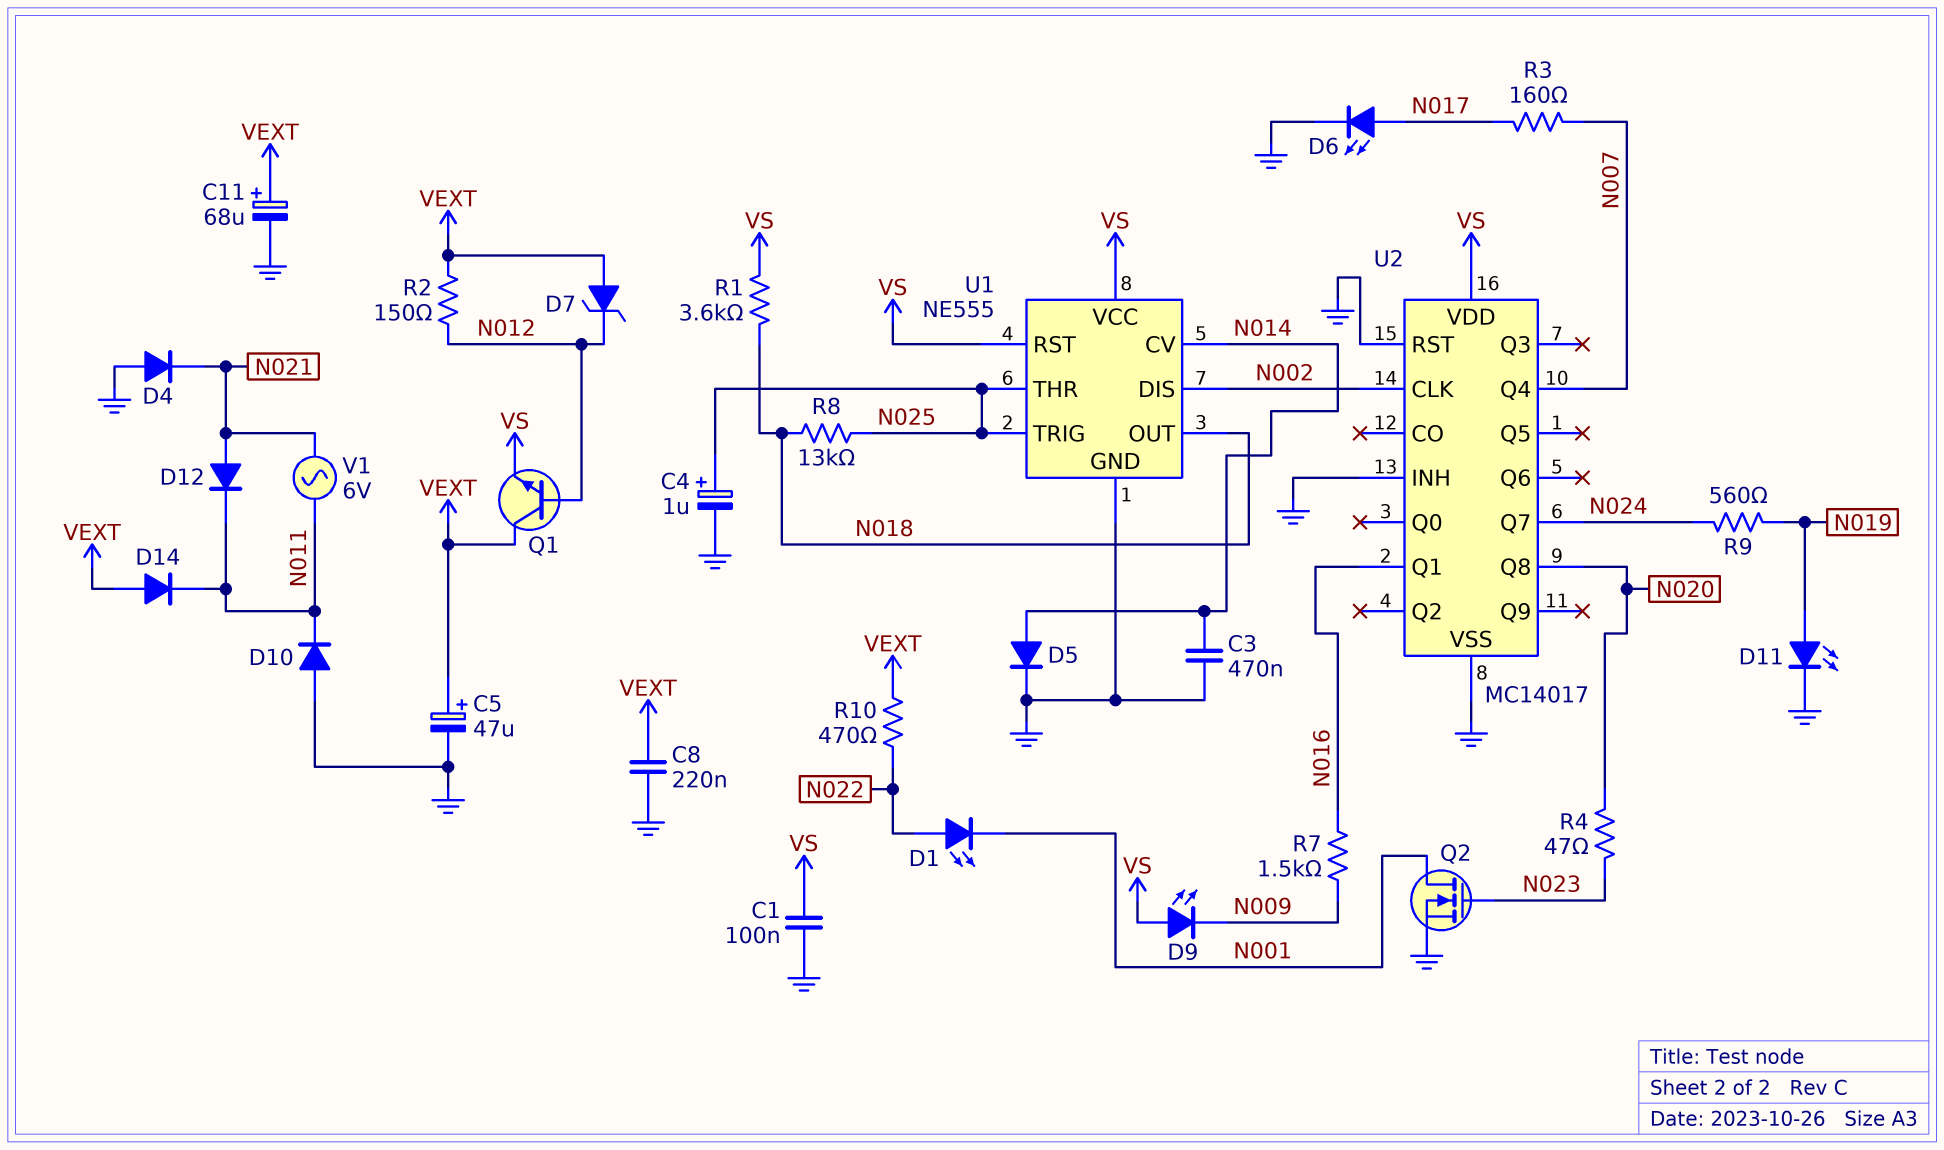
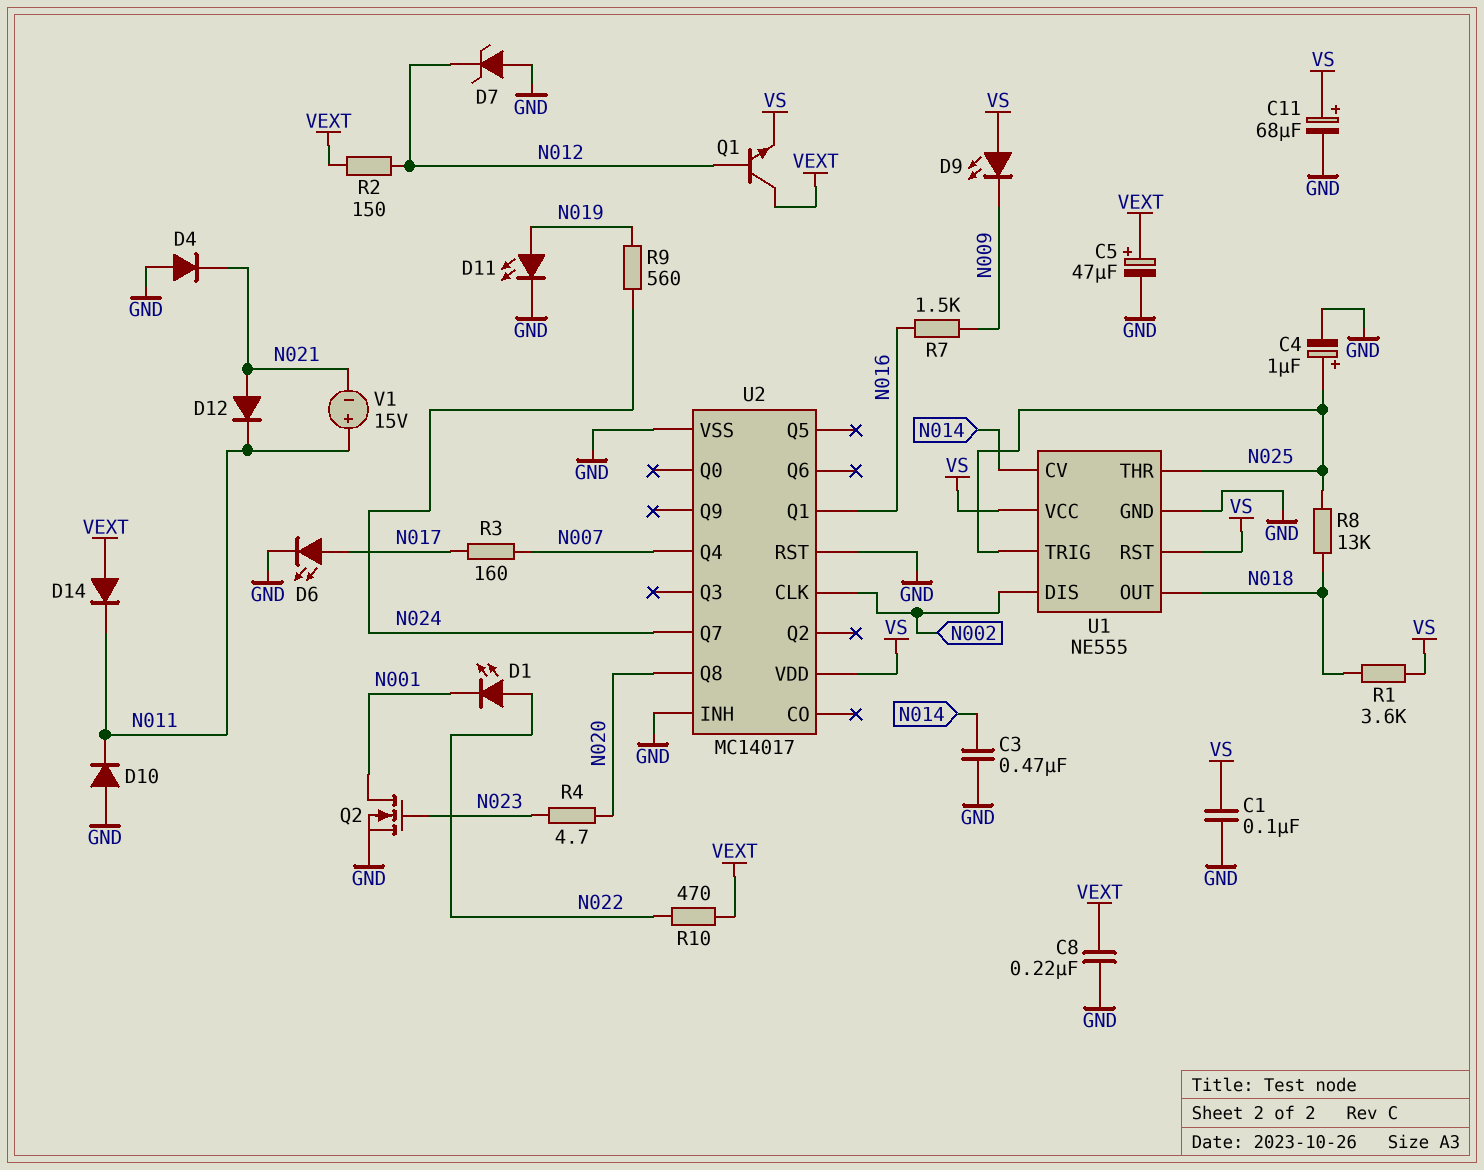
C11: 68uF (plus VEXT, minus GND) -> 68uF (plus VS, minus GND)
D5: diode (A N014, K GND) -> none
D7: zener (A VEXT, K N012) -> zener (A GND, K N012)
R4: 47 (N020, N023) -> 4.7 (N020, N023)
V1: AC 6V (N011, N021) -> 15V (plus N011, minus N021)

